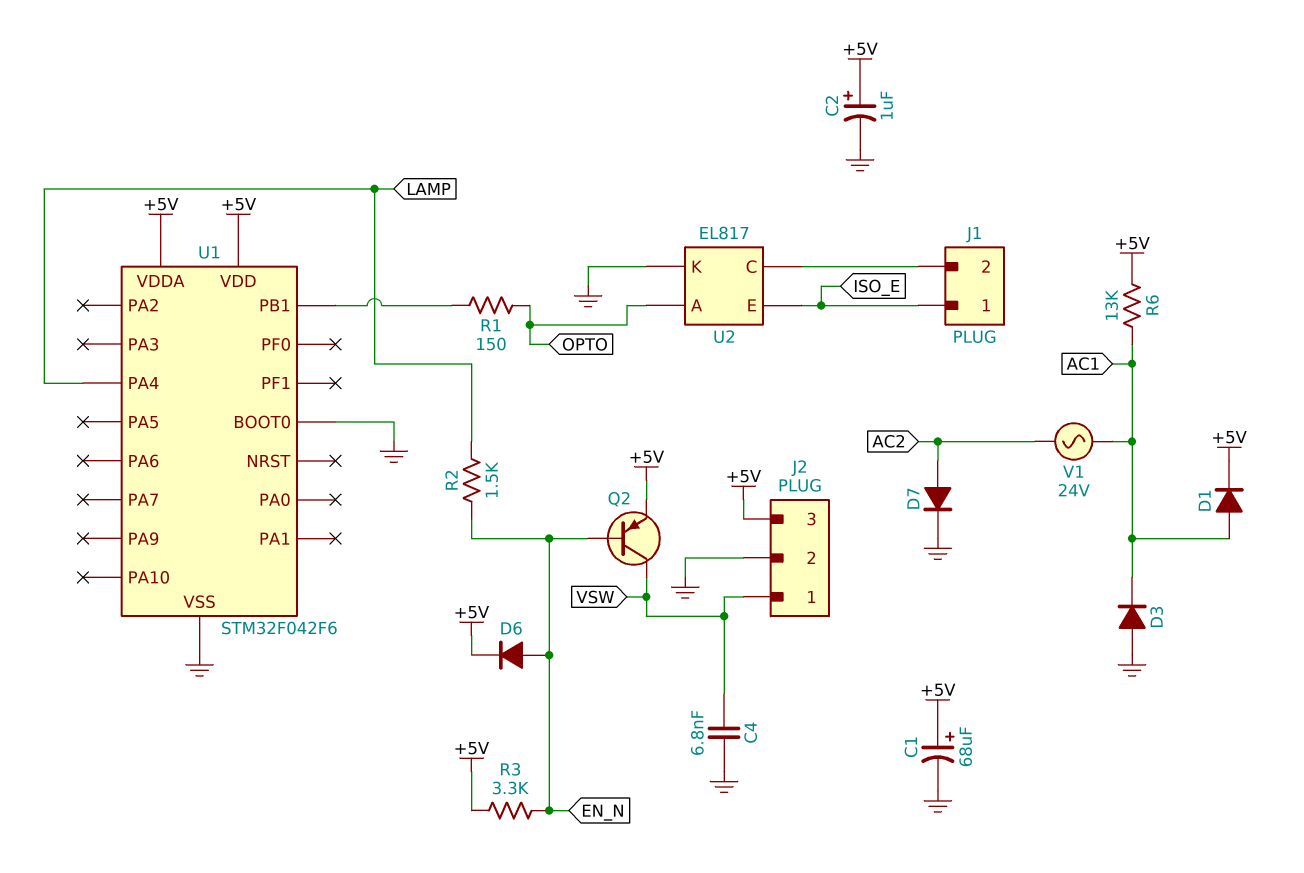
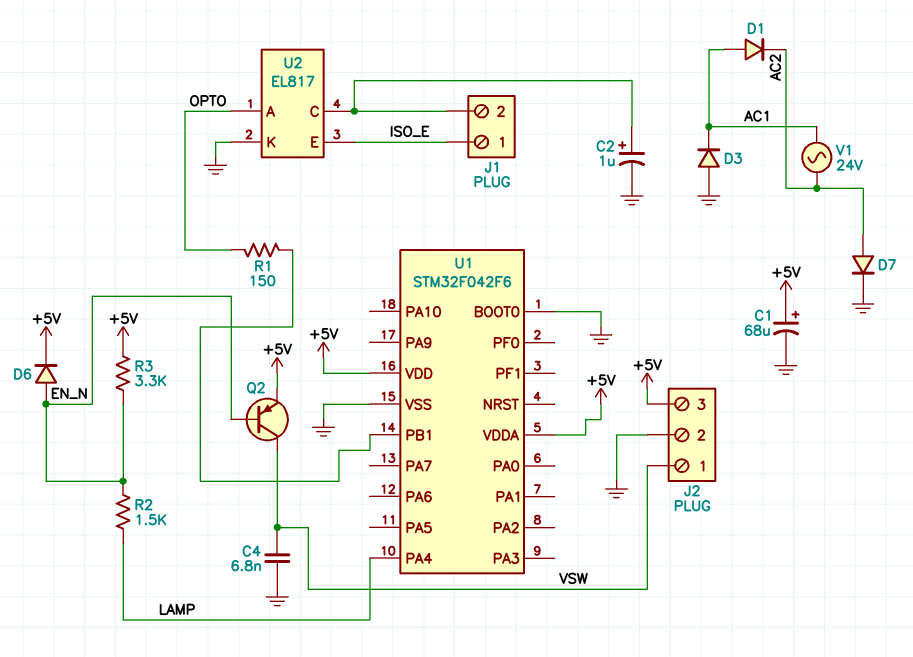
C2: 1uF (plus +5V, minus GND) -> 1uF (plus J1/2, minus GND)
D1: diode (A AC1, K +5V) -> diode (A AC1, K AC2)
R6: 13k (+5V, AC1) -> none

